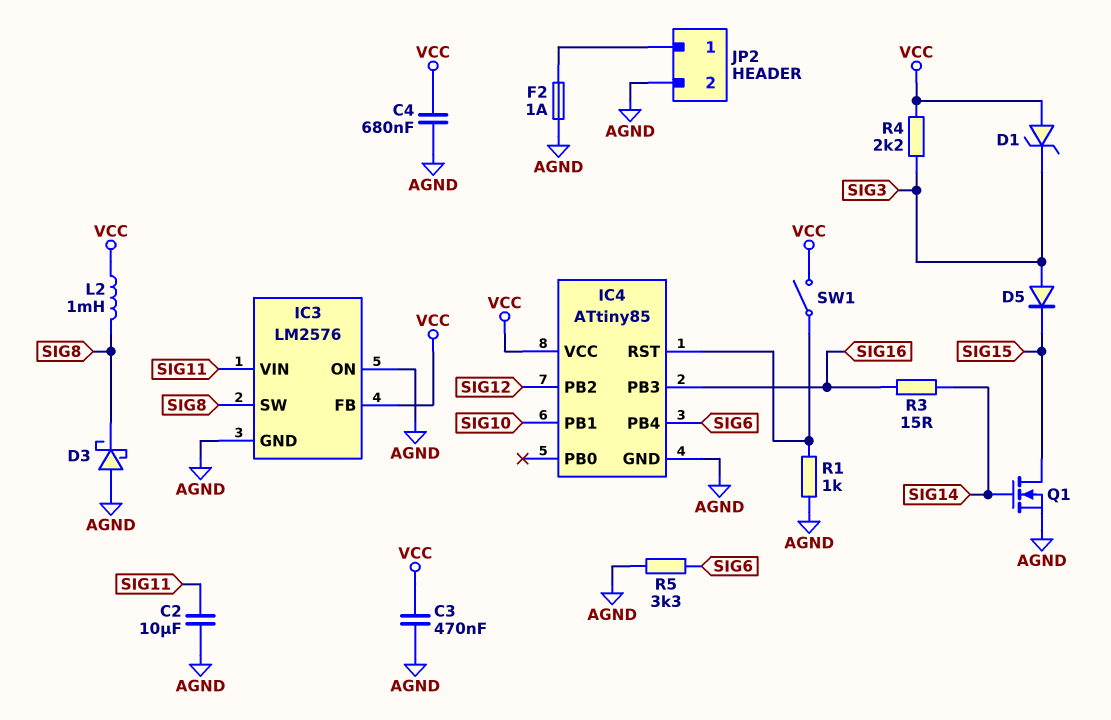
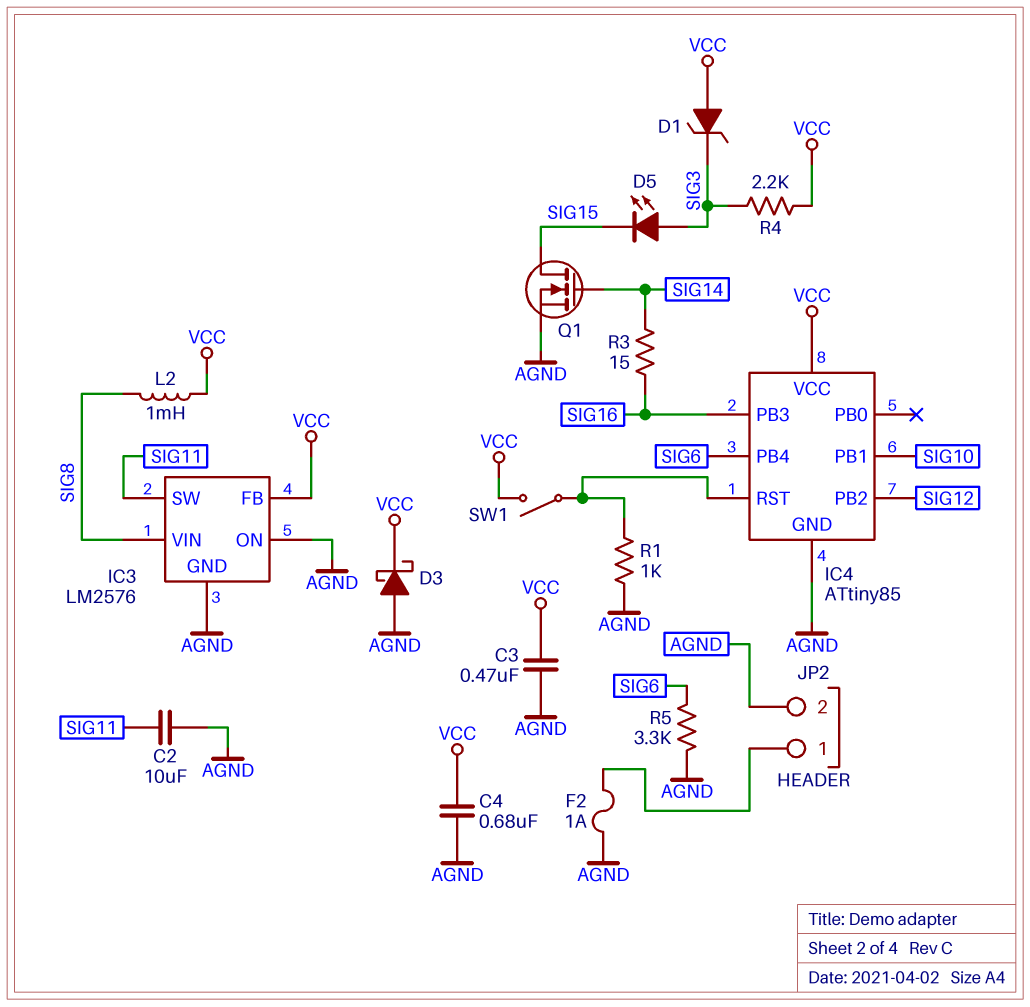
D3: schottky (A AGND, K SIG8) -> schottky (A AGND, K VCC)
D5: diode (A SIG3, K SIG15) -> LED (A SIG3, K SIG15)
IC3 pin SW: SIG8 -> SIG11
IC3 pin VIN: SIG11 -> SIG8

